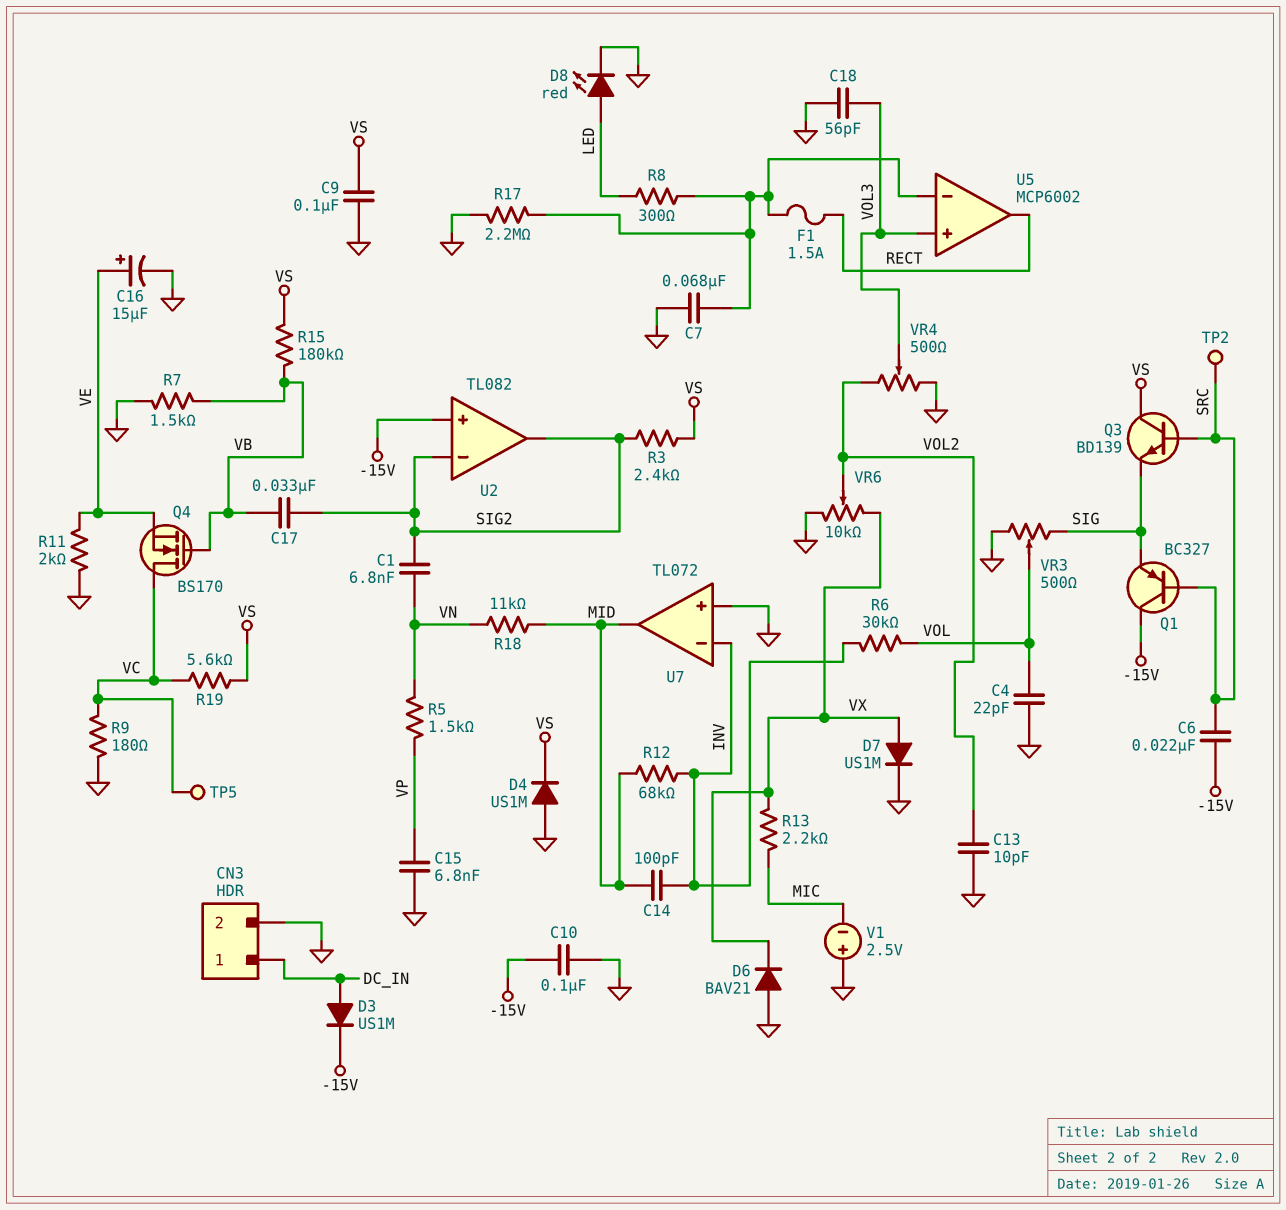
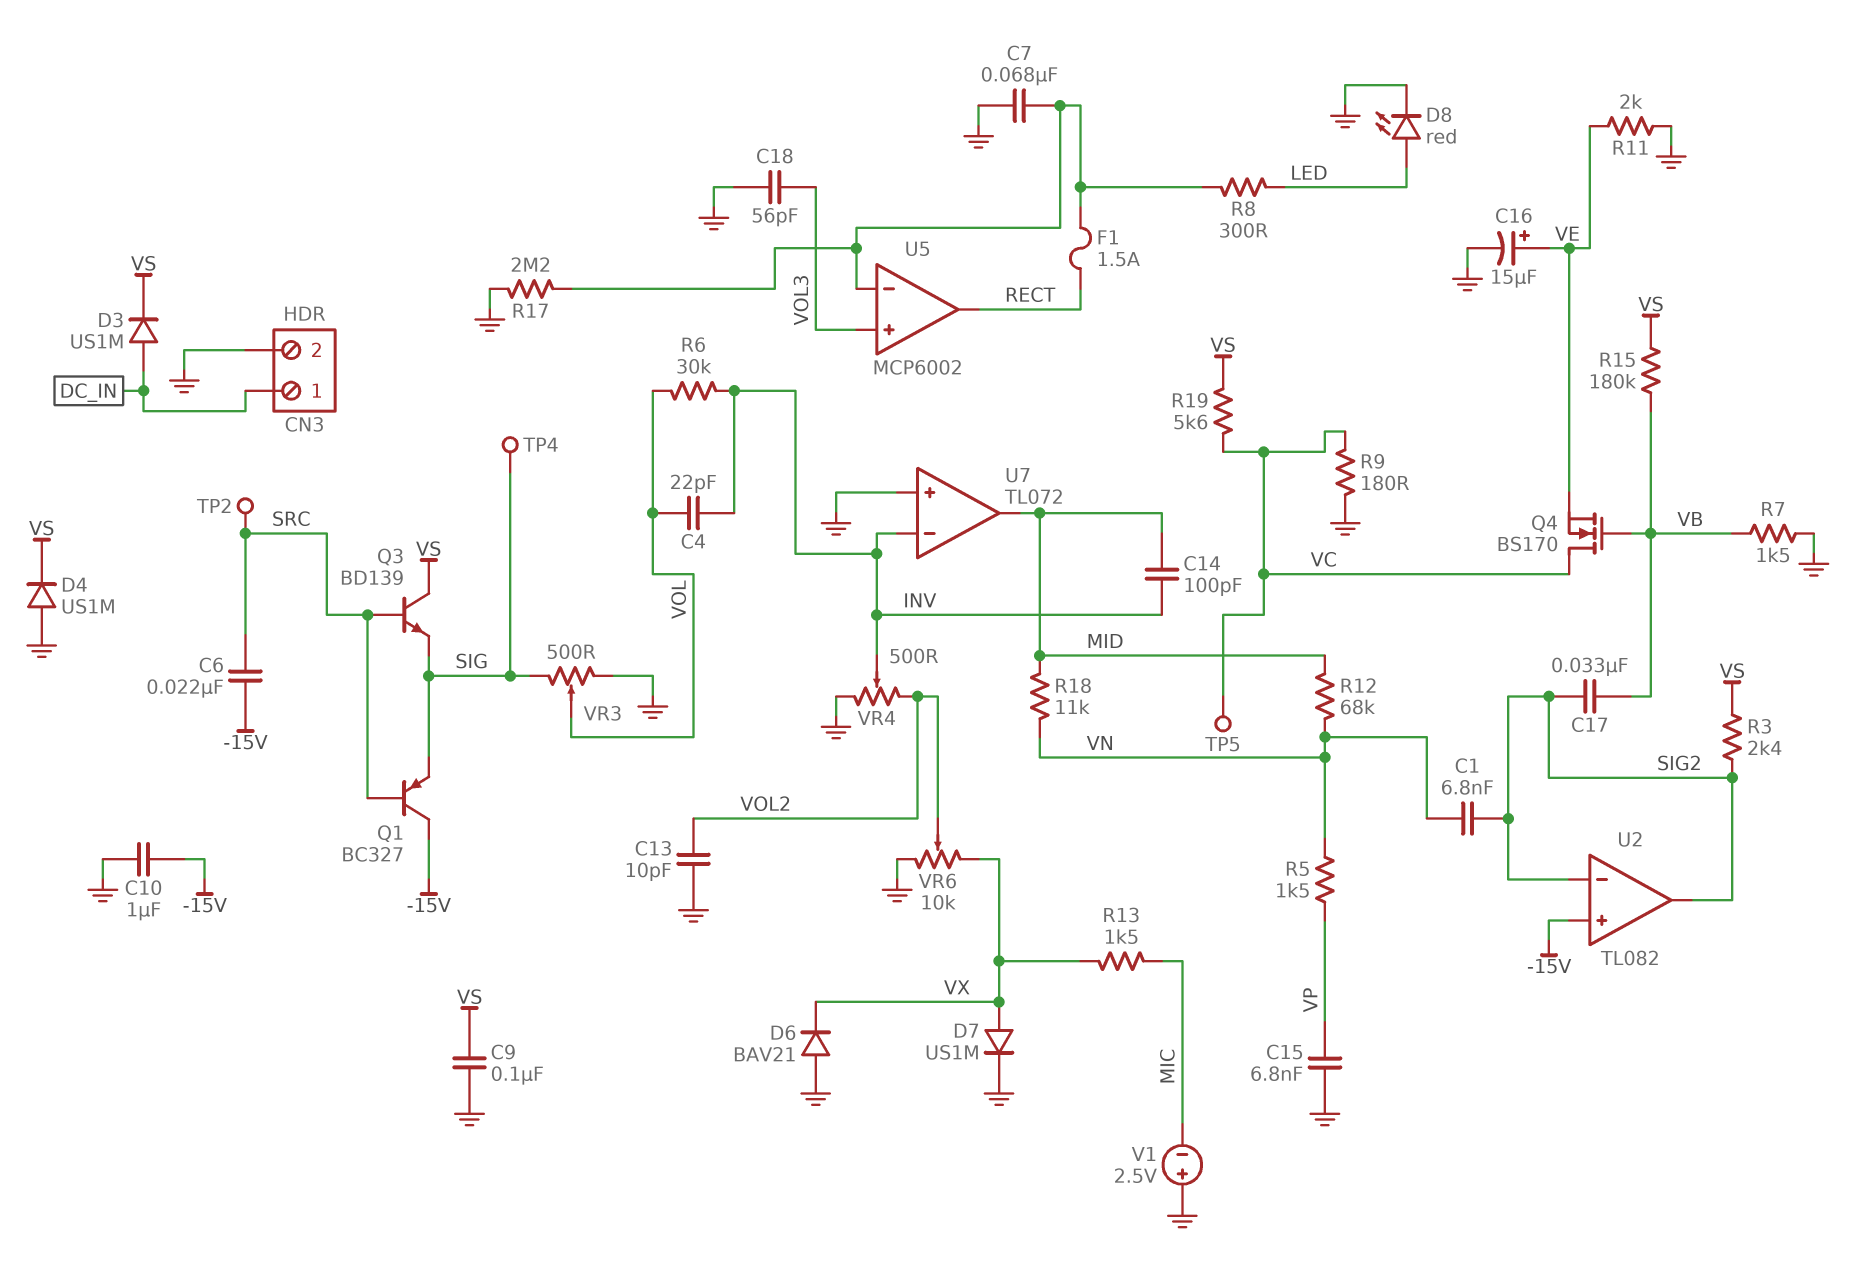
C4: 22pF (GND, VOL) -> 22pF (INV, VOL)
C10: 100nF (-15V, GND) -> 1uF (-15V, GND)
D3: diode US1M (A DC_IN, K -15V) -> diode US1M (A DC_IN, K VS)
R12: 68k (INV, MID) -> 68k (MID, VN)
R13: 2.2k (MIC, VX) -> 1.5k (MIC, VX)
TP4: none -> test point (SIG)
VR4: 500 (GND, VOL2, wiper VOL3) -> 500 (GND, VOL2, wiper INV)

